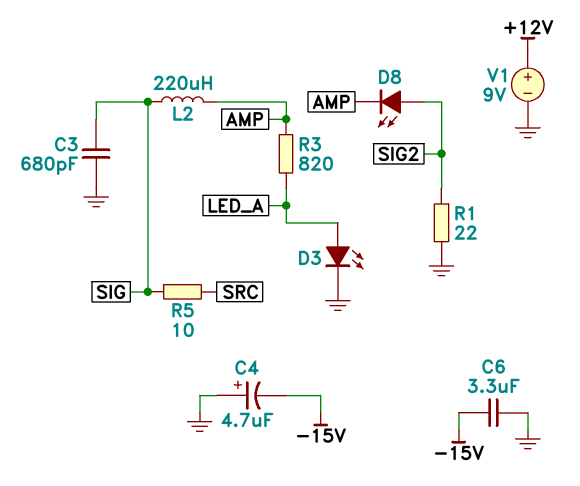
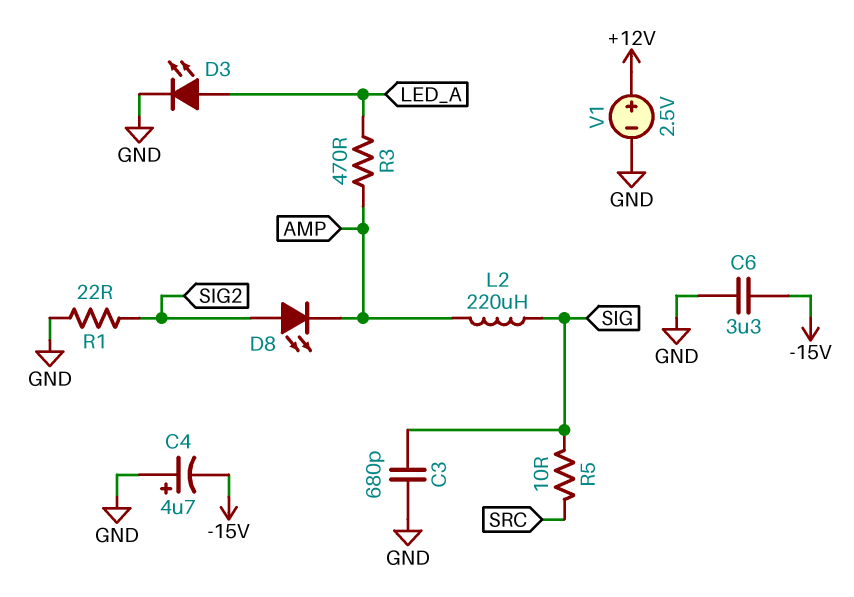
R3: 820 (AMP, LED_A) -> 470 (AMP, LED_A)
V1: 9V (plus +12V, minus GND) -> 2.5V (plus +12V, minus GND)

